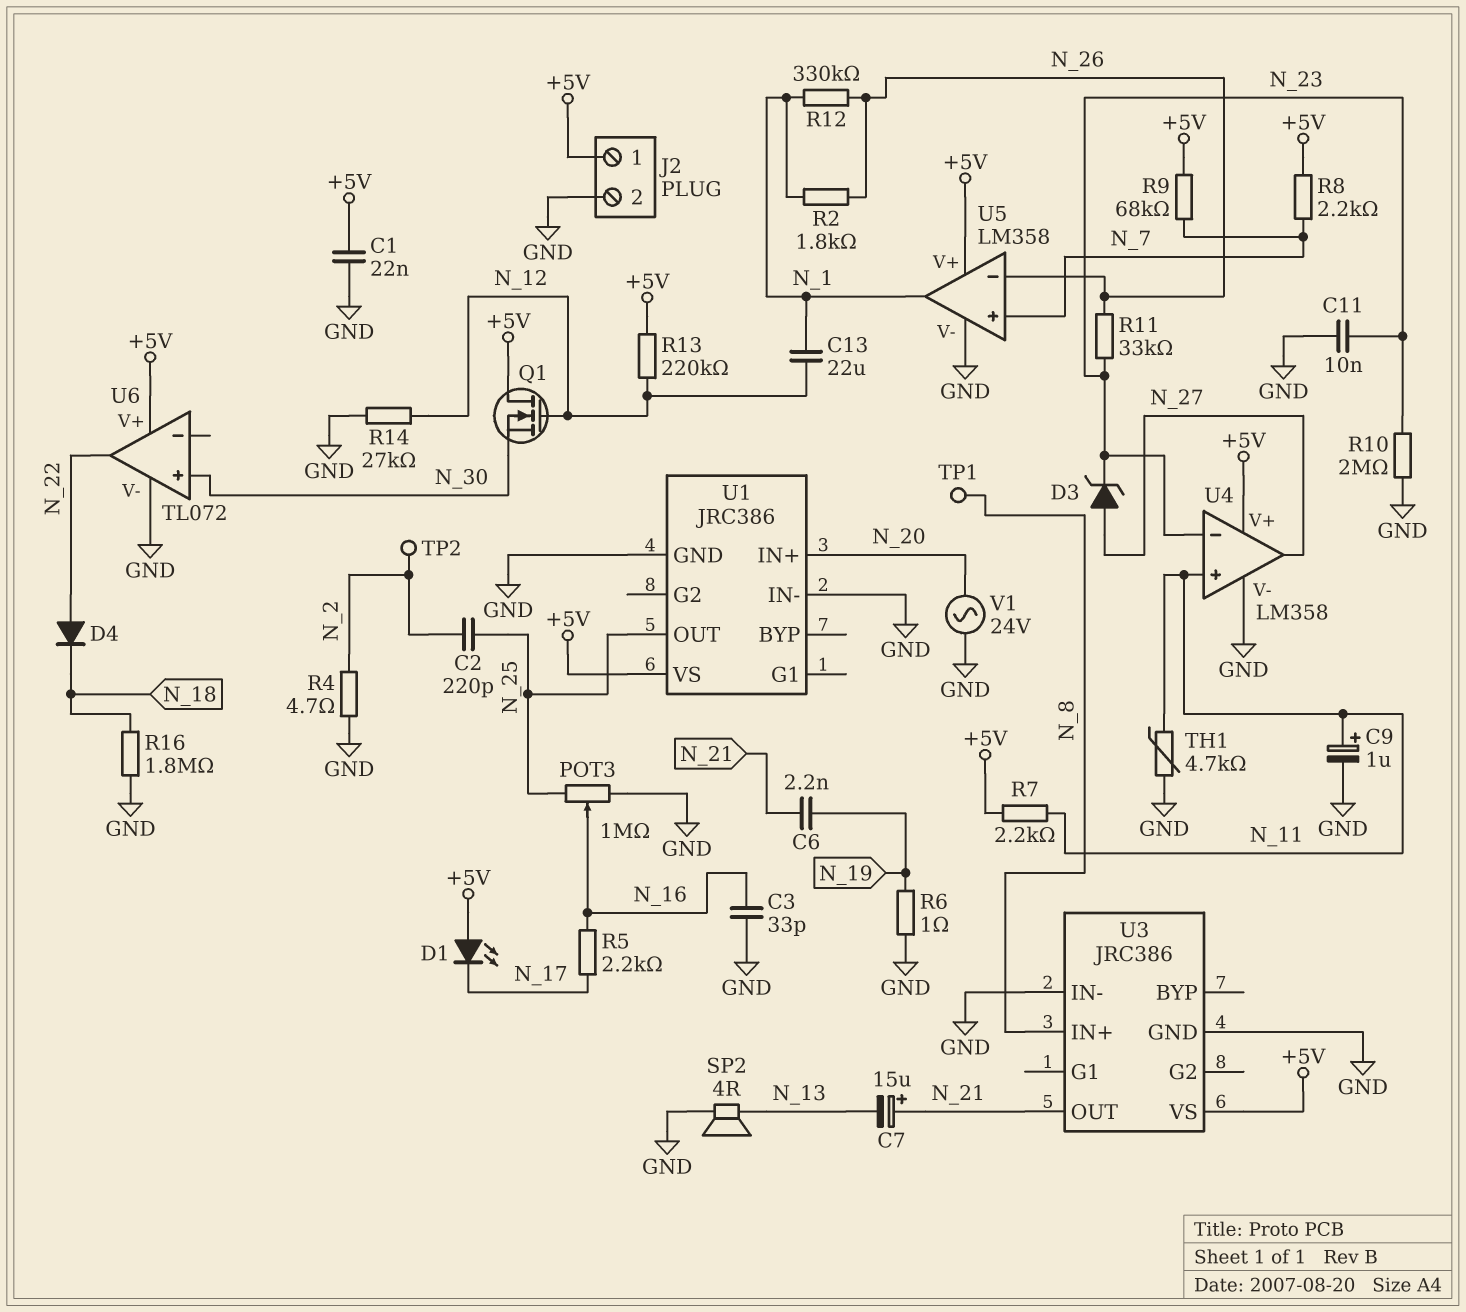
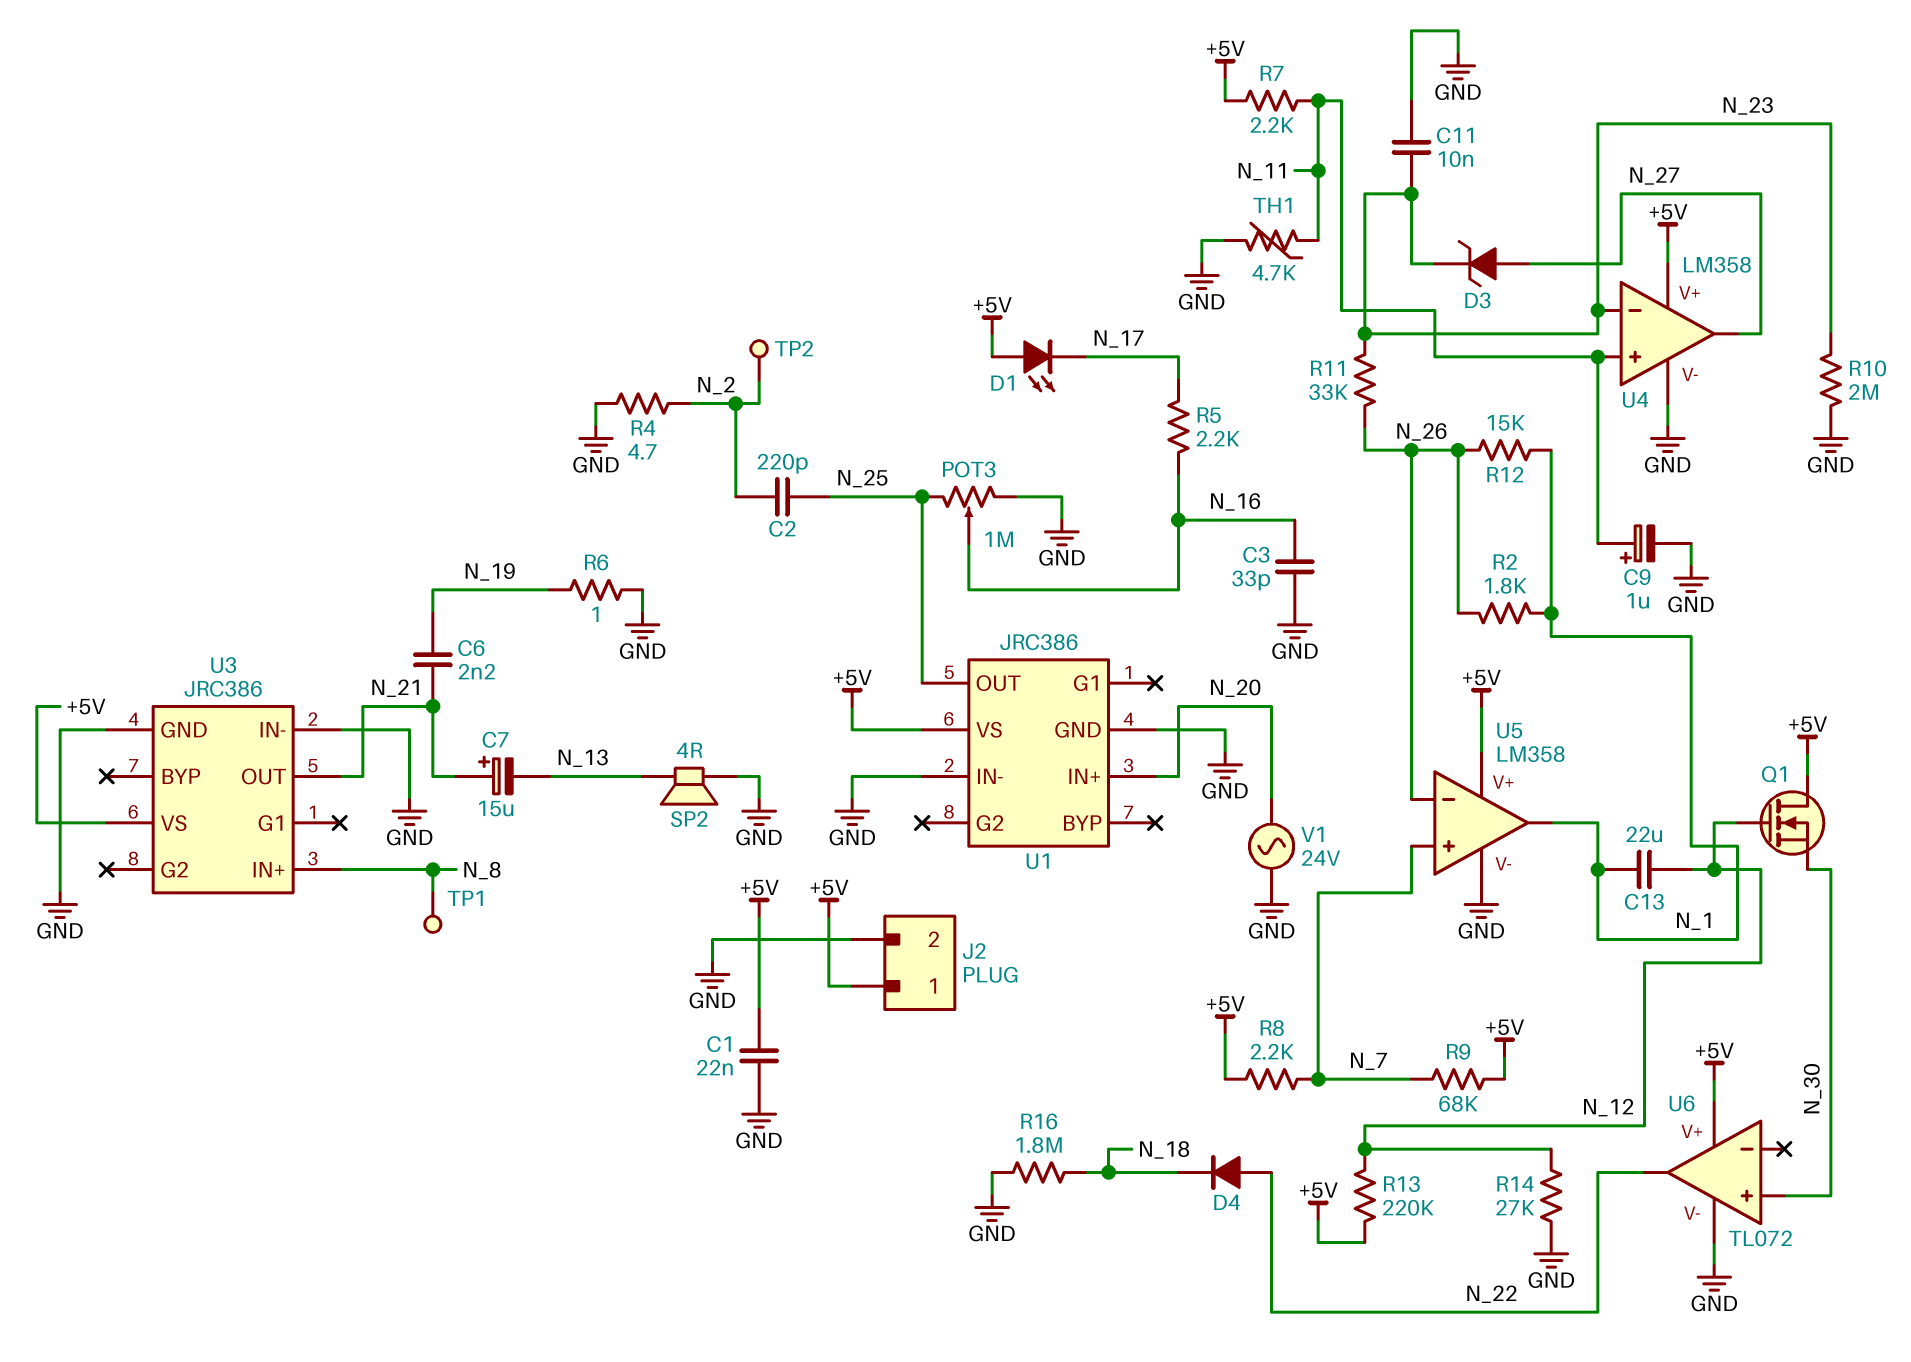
R12: 330k (N_1, N_26) -> 15k (N_1, N_26)

